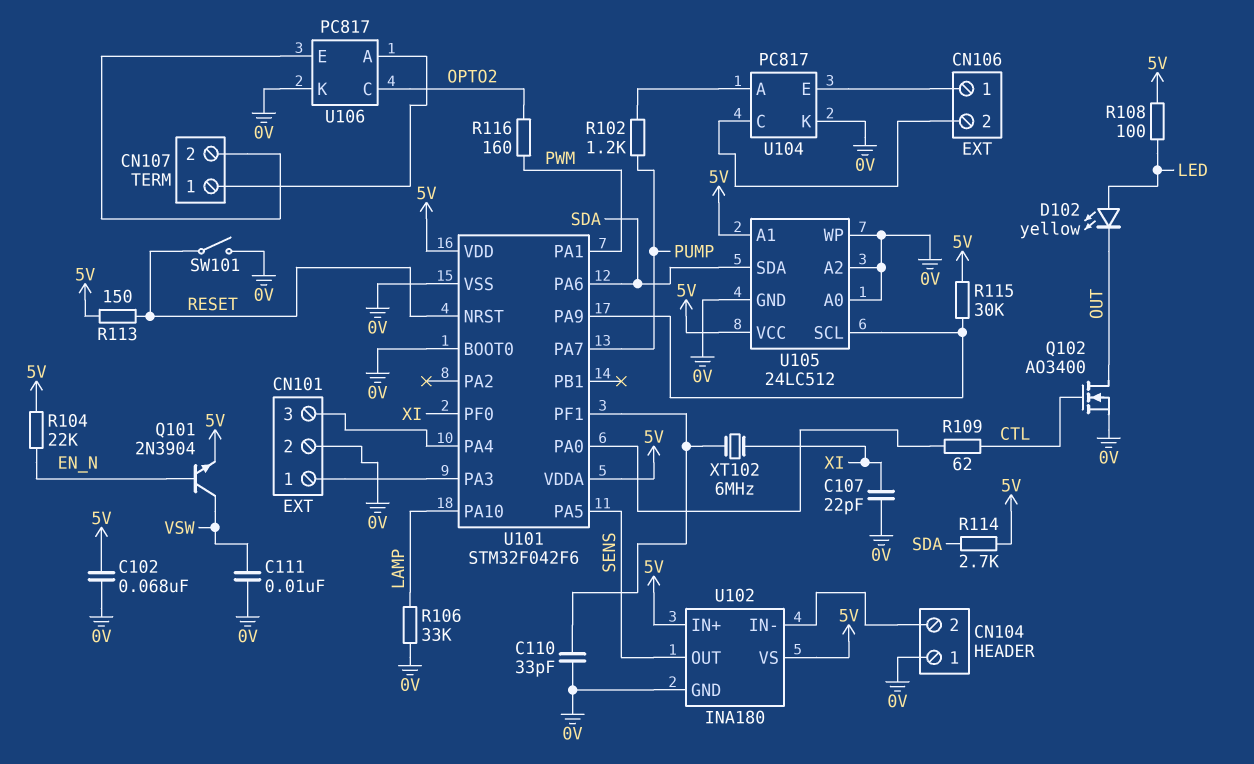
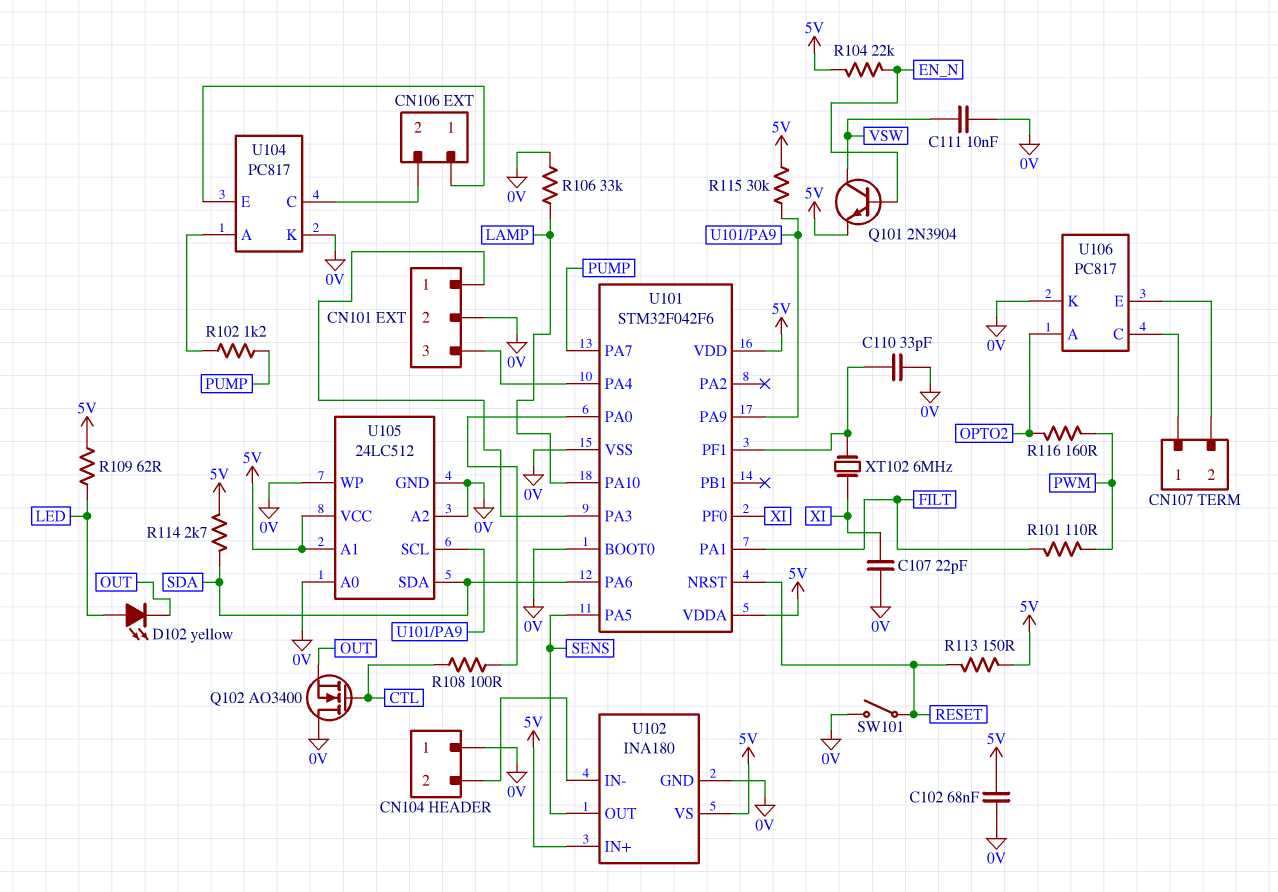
Q102: NMOS AO3400 (G CTL, D OUT, S 0V) -> NMOS AO3400 (G CTL, D 0V, S OUT)
R101: none -> 110 (FILT, PWM)
R108: 100 (5V, LED) -> 100 (CTL, U101/PA0)
R109: 62 (CTL, U101/PA0) -> 62 (5V, LED)
U101 pin PA1: PWM -> FILT
U106 pin A: CN107/1 -> OPTO2
U106 pin C: OPTO2 -> CN107/1

